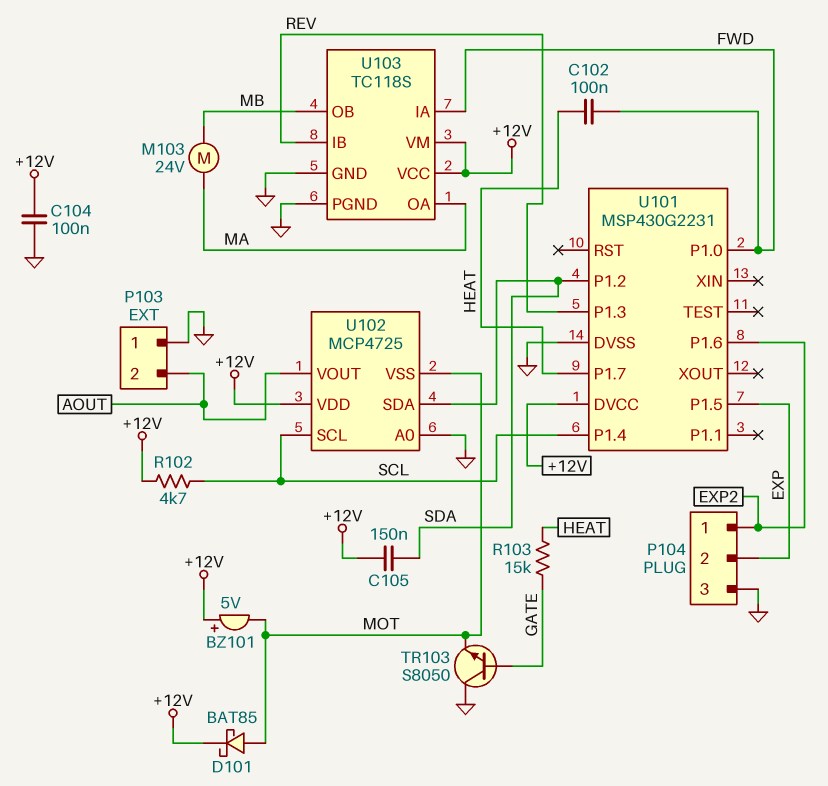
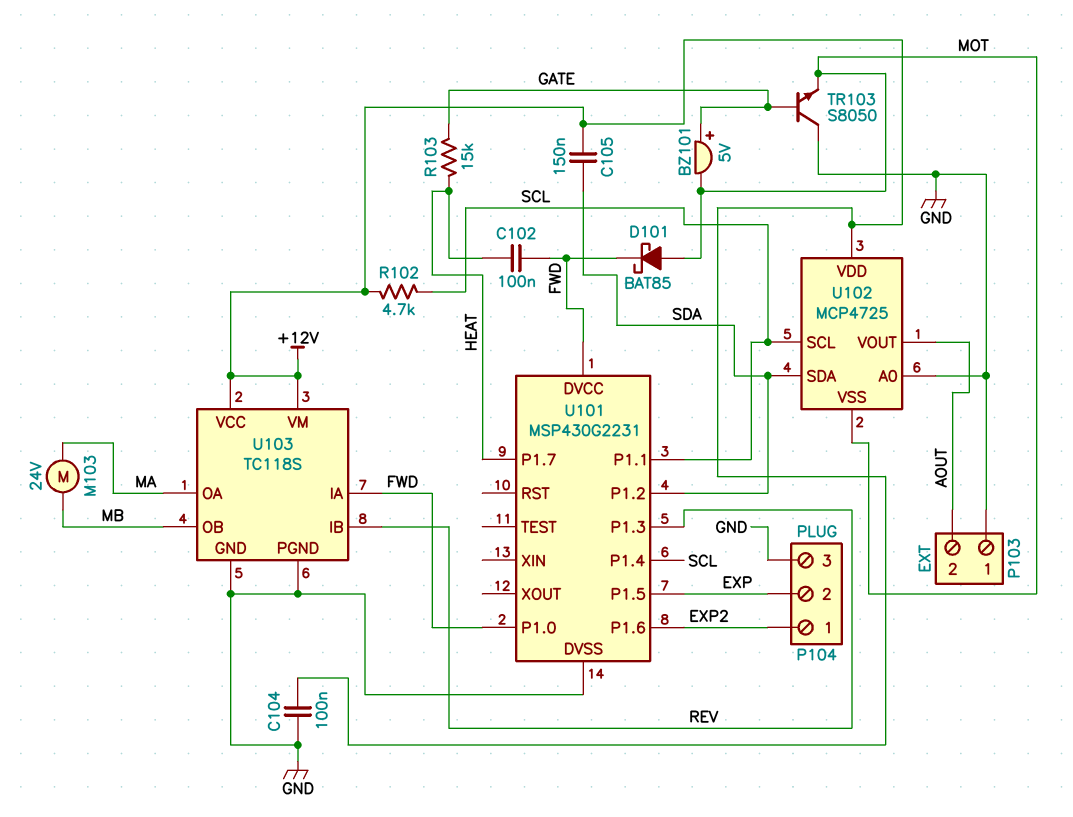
BZ101: buzzer 5V (plus +12V, minus MOT) -> buzzer 5V (plus GATE, minus MOT)
D101: schottky BAT85 (A MOT, K +12V) -> schottky BAT85 (A MOT, K FWD)
U101 pin DVCC: +12V -> FWD
U101 pin P1.1: none -> SCL

